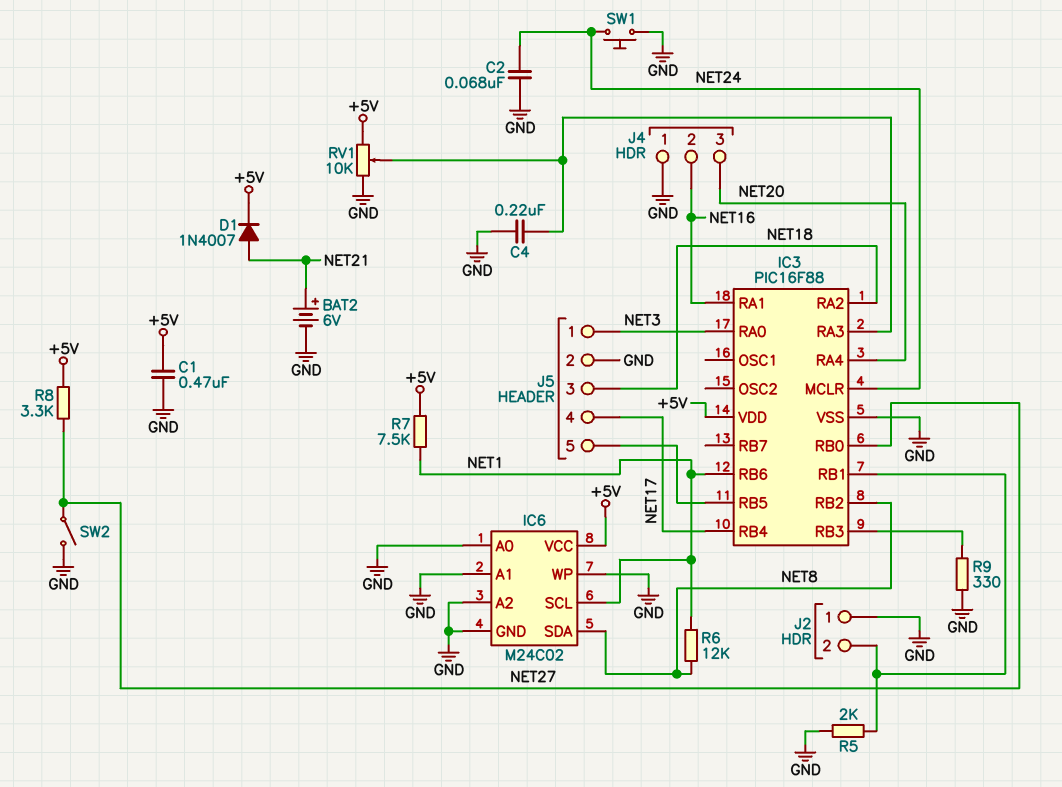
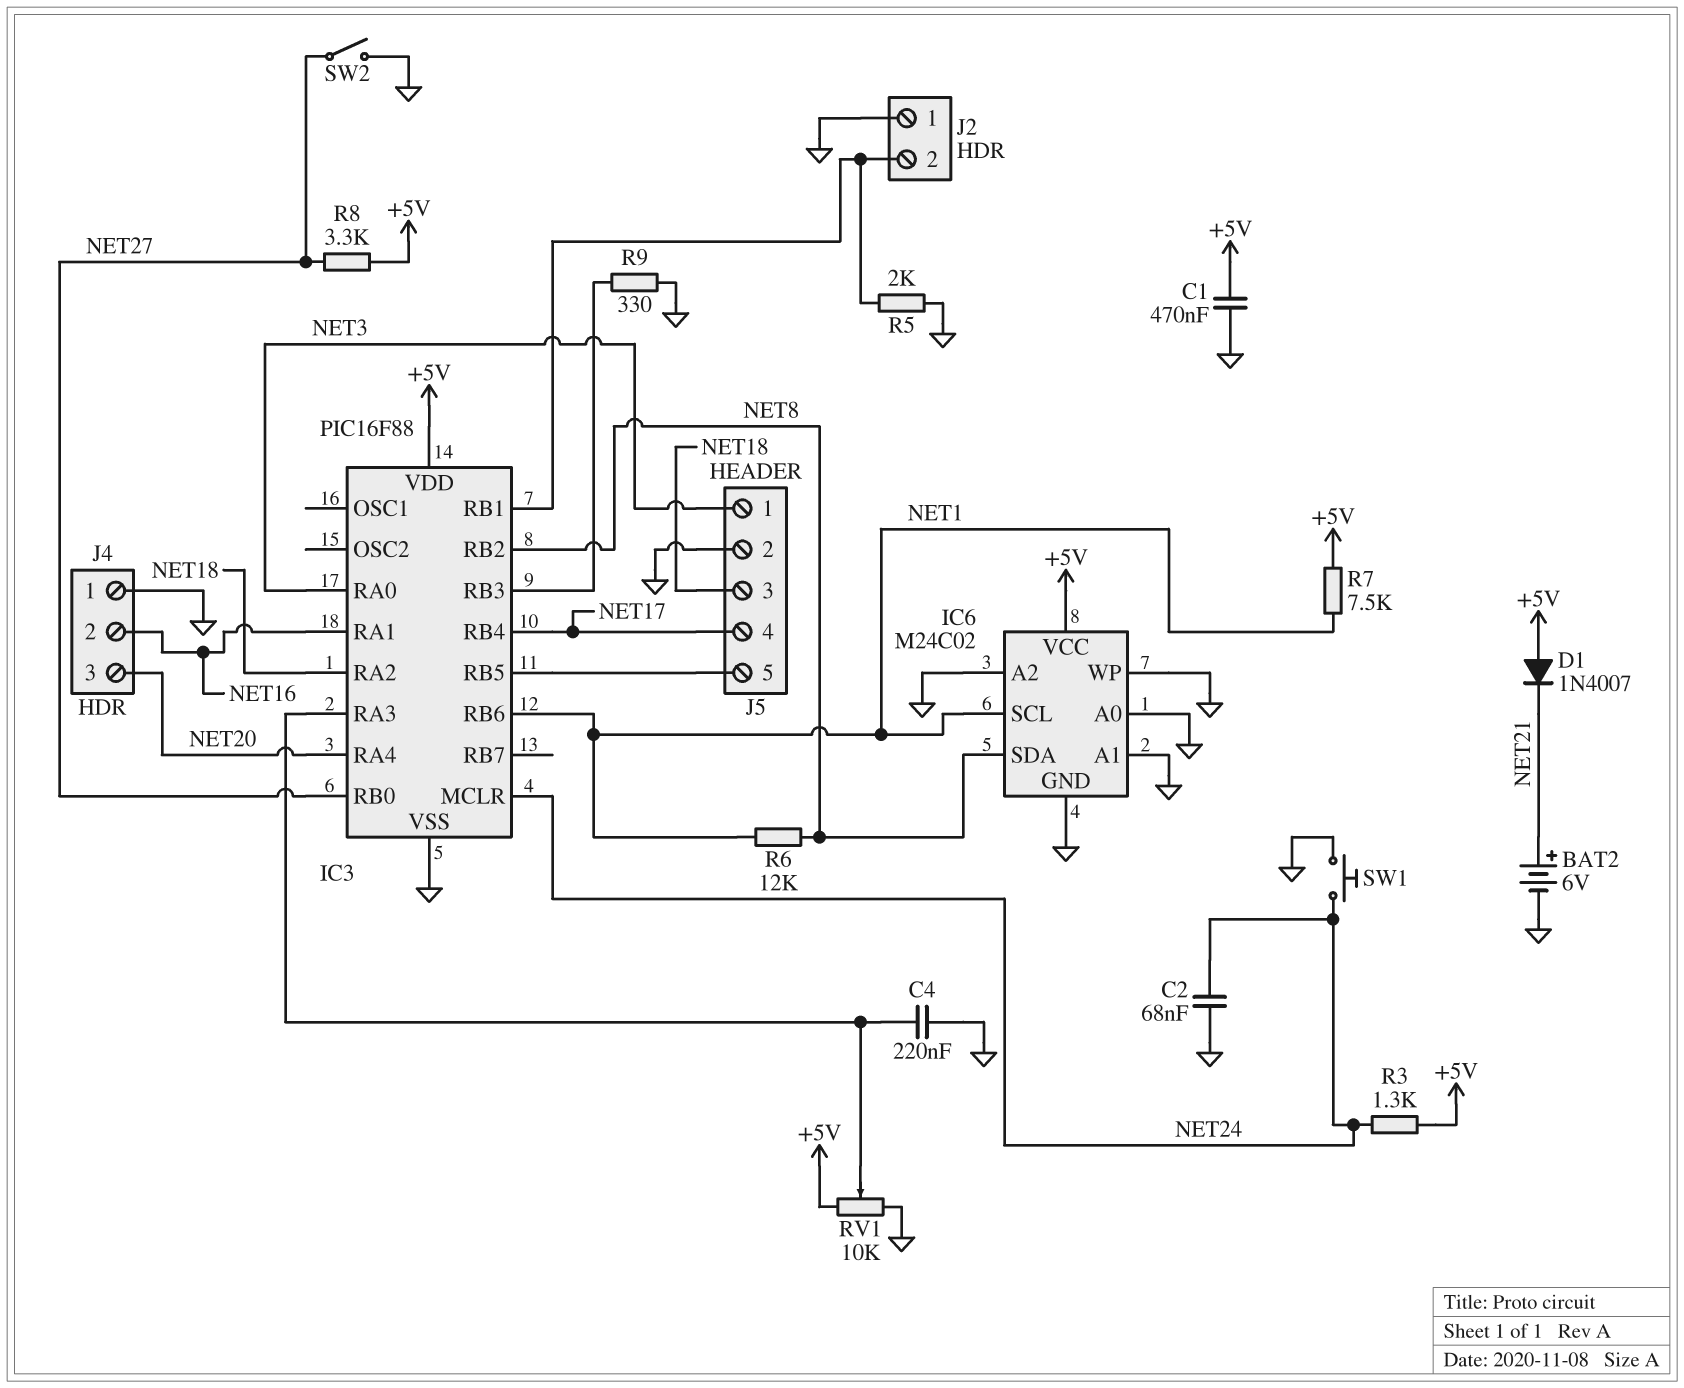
D1: diode 1N4007 (A NET21, K +5V) -> diode 1N4007 (A +5V, K NET21)
R3: none -> 1.3k (+5V, NET24)

